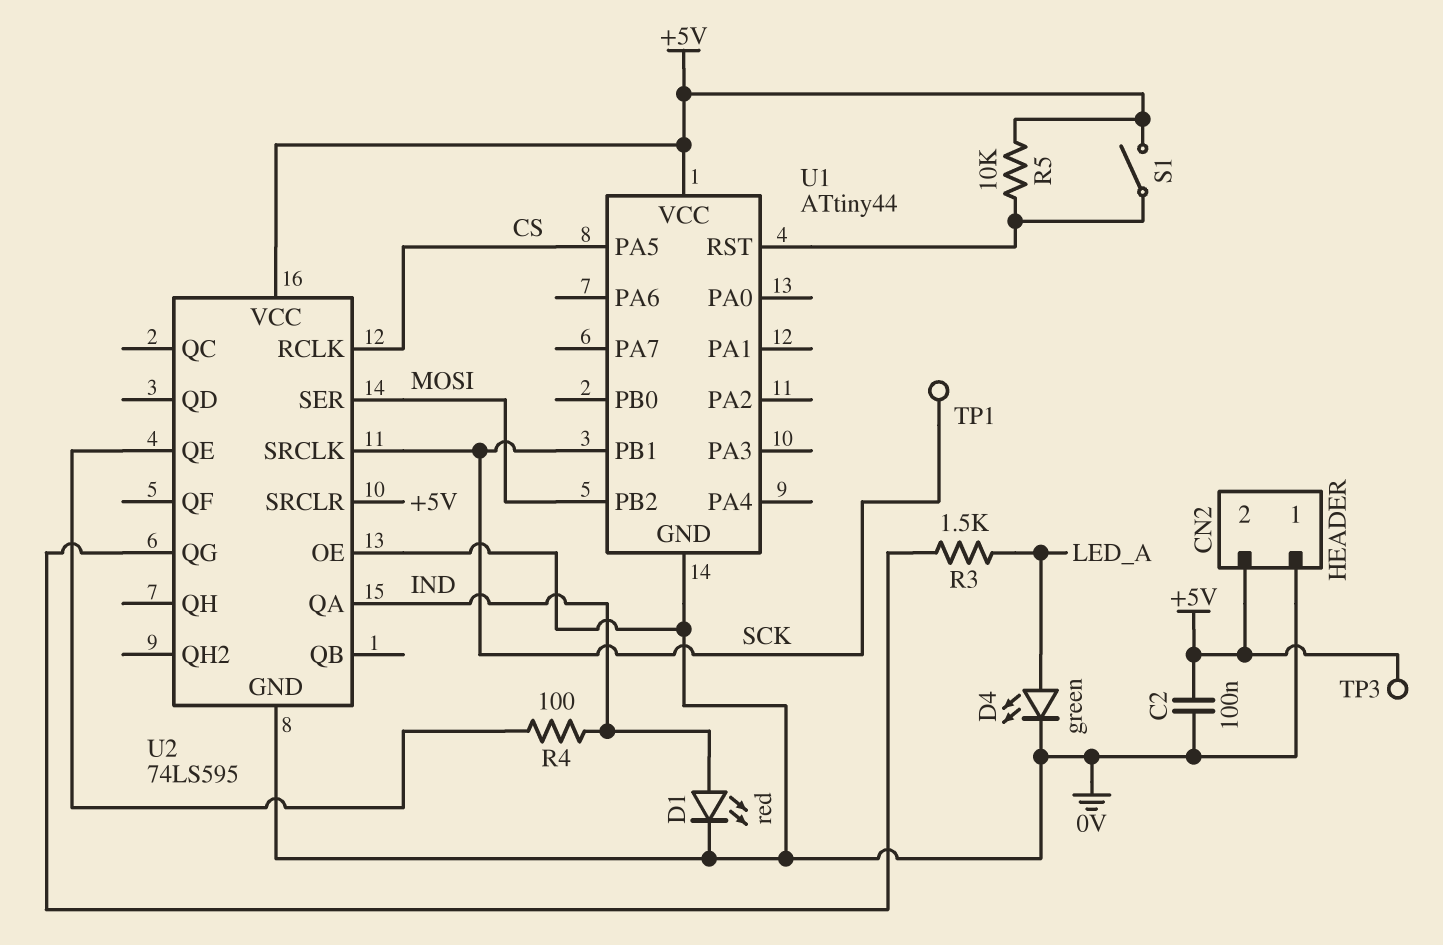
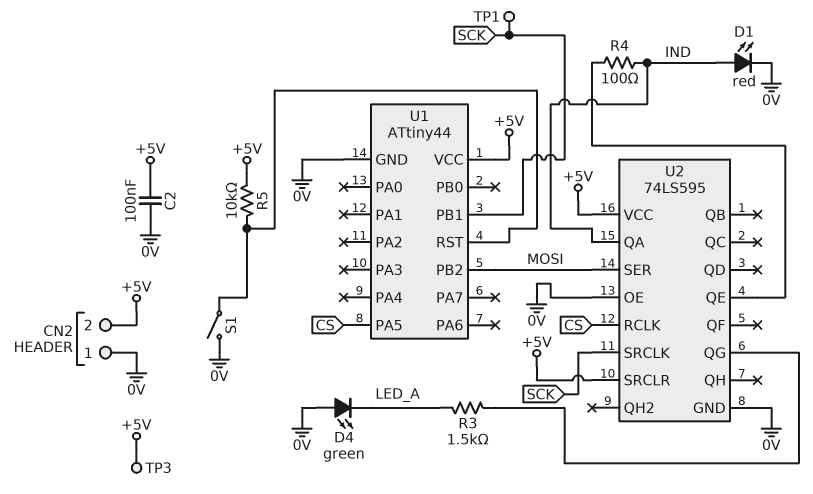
D4: LED green (A LED_A, K 0V) -> LED green (A 0V, K LED_A)
S1: switch (+5V, U1/RST) -> switch (0V, U1/RST)

